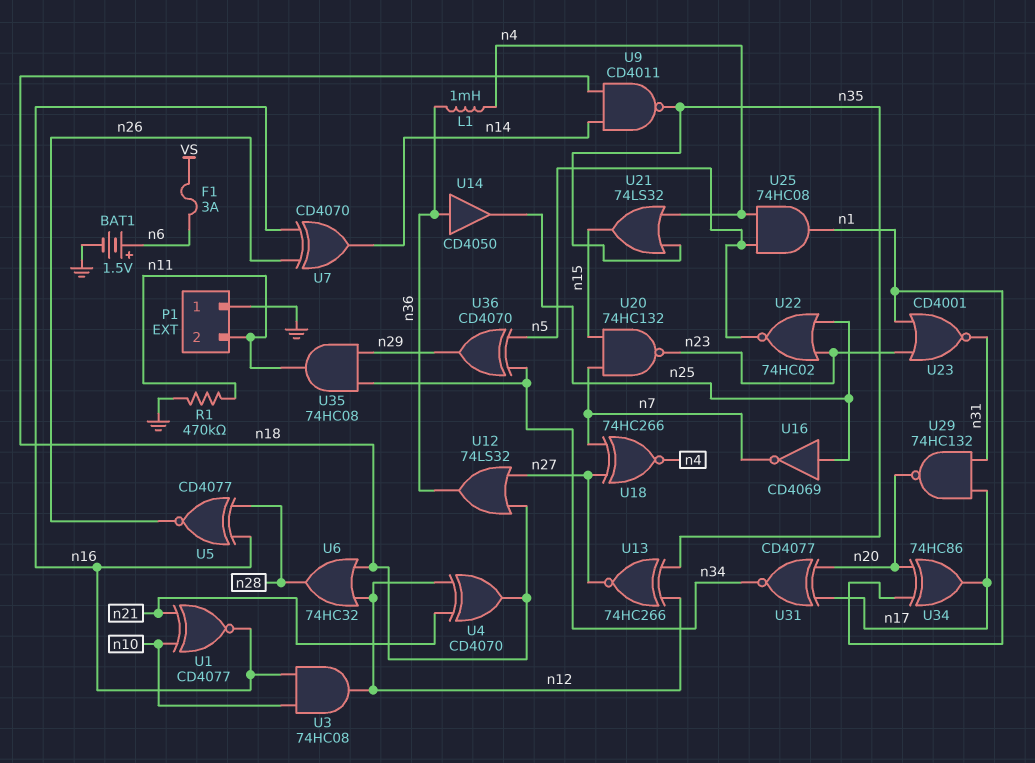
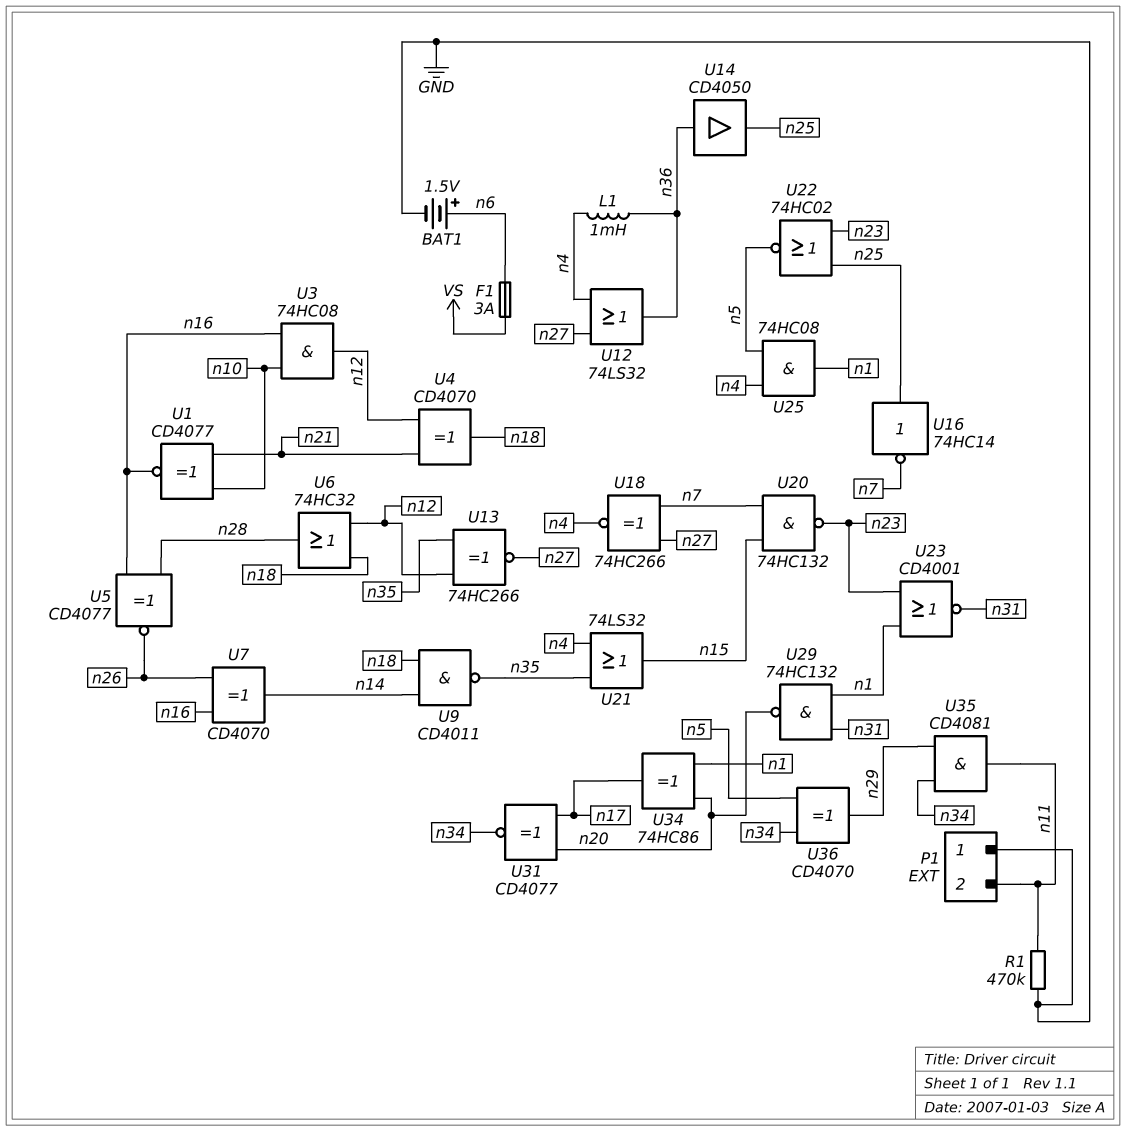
U12: OR 74LS32 (in n18, in n27, out n36) -> OR 74LS32 (in n4, in n27, out n36)
U16: NOT CD4069 (in n25, out n7) -> NOT 74HC14 (in n25, out n7)
U29: NAND 74HC132 (in n17, in n31, out n20) -> NAND 74HC132 (in n1, in n31, out n20)
U35: AND 74HC08 (in n29, in n34, out n11) -> AND CD4081 (in n29, in n34, out n11)

